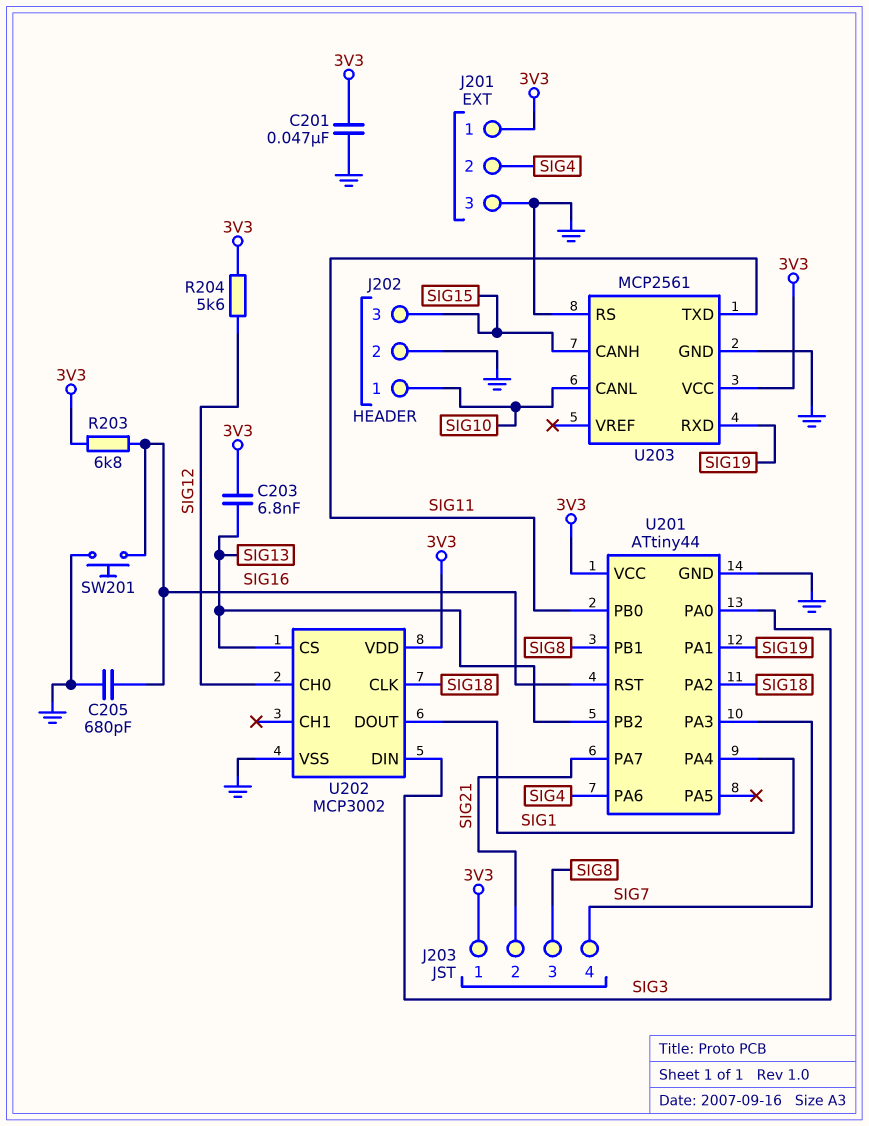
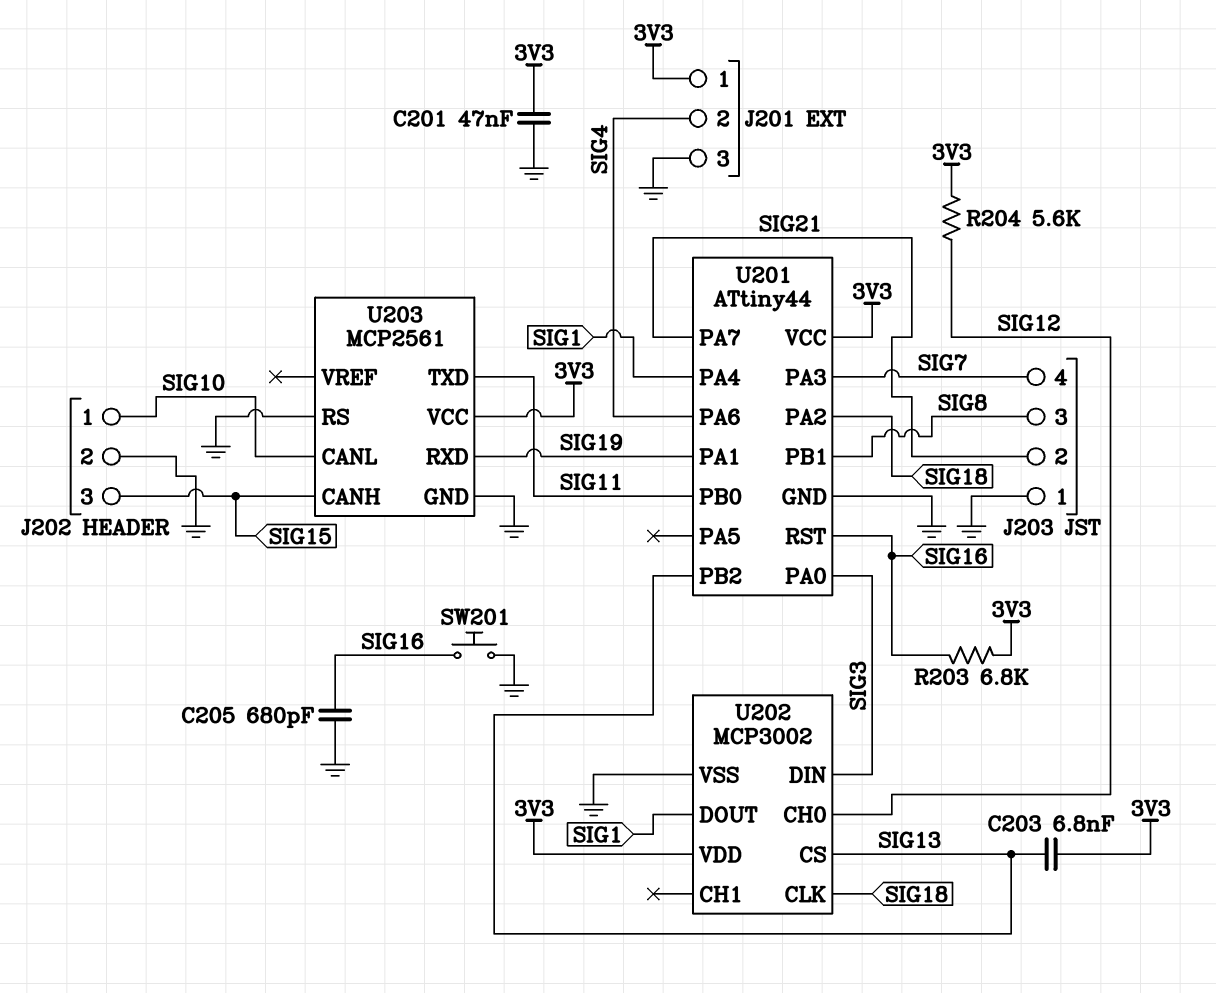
J203 pin 1: 3V3 -> GND

